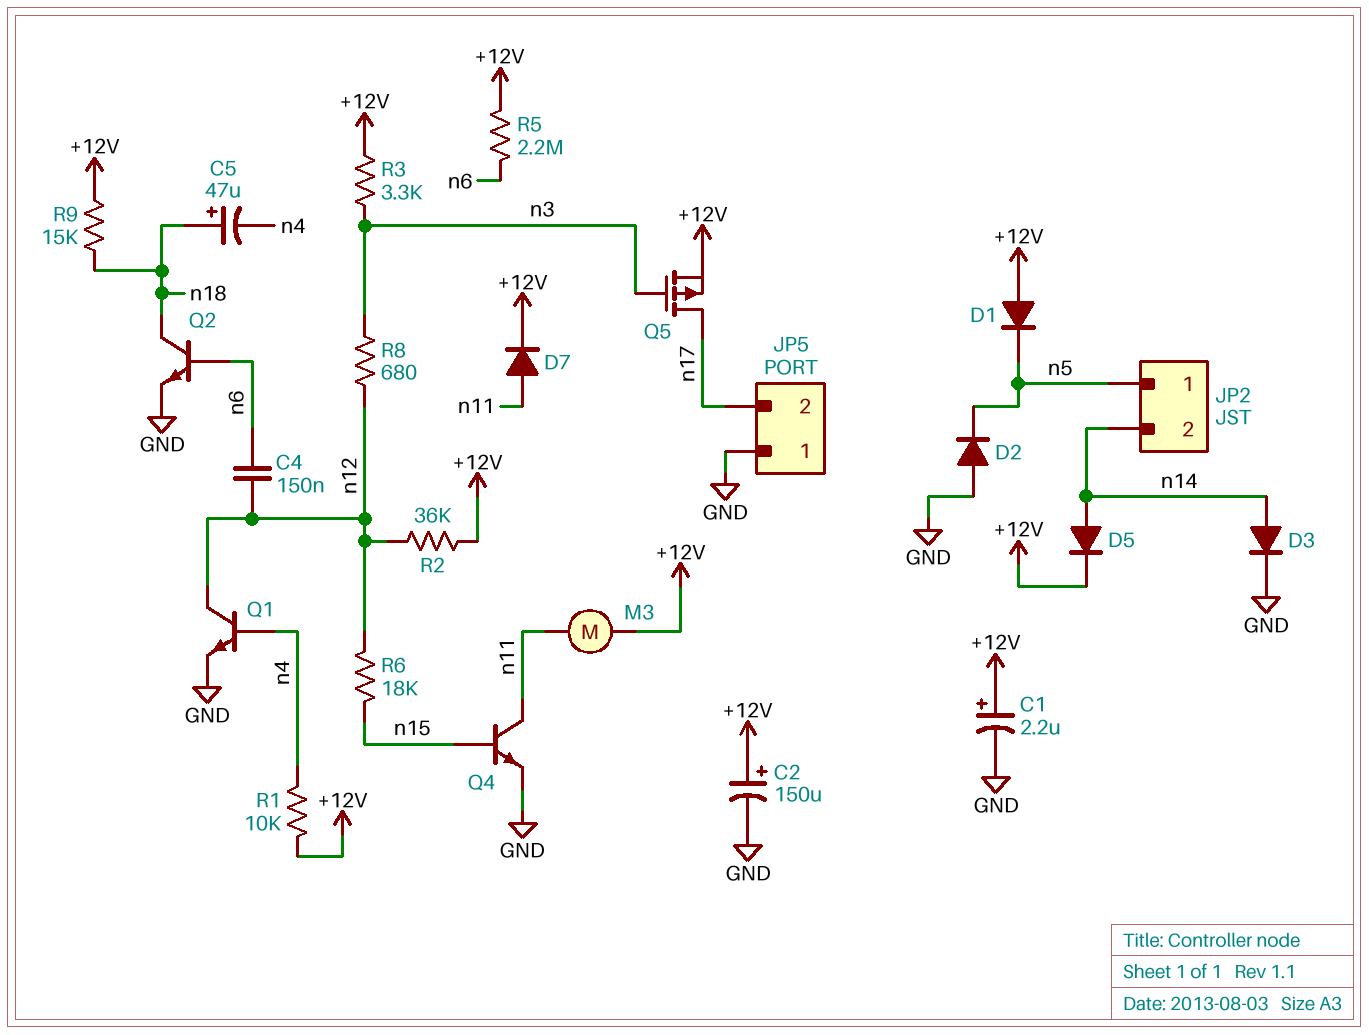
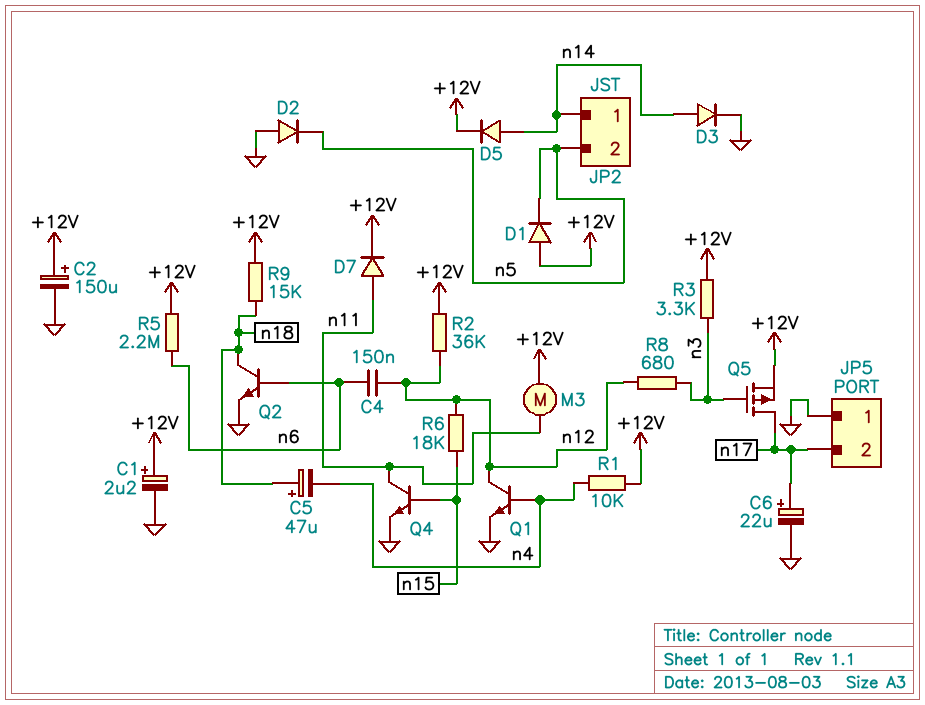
C6: none -> 22uF (plus n17, minus GND)
JP2 pin 1: n5 -> n14
JP2 pin 2: n14 -> n5

